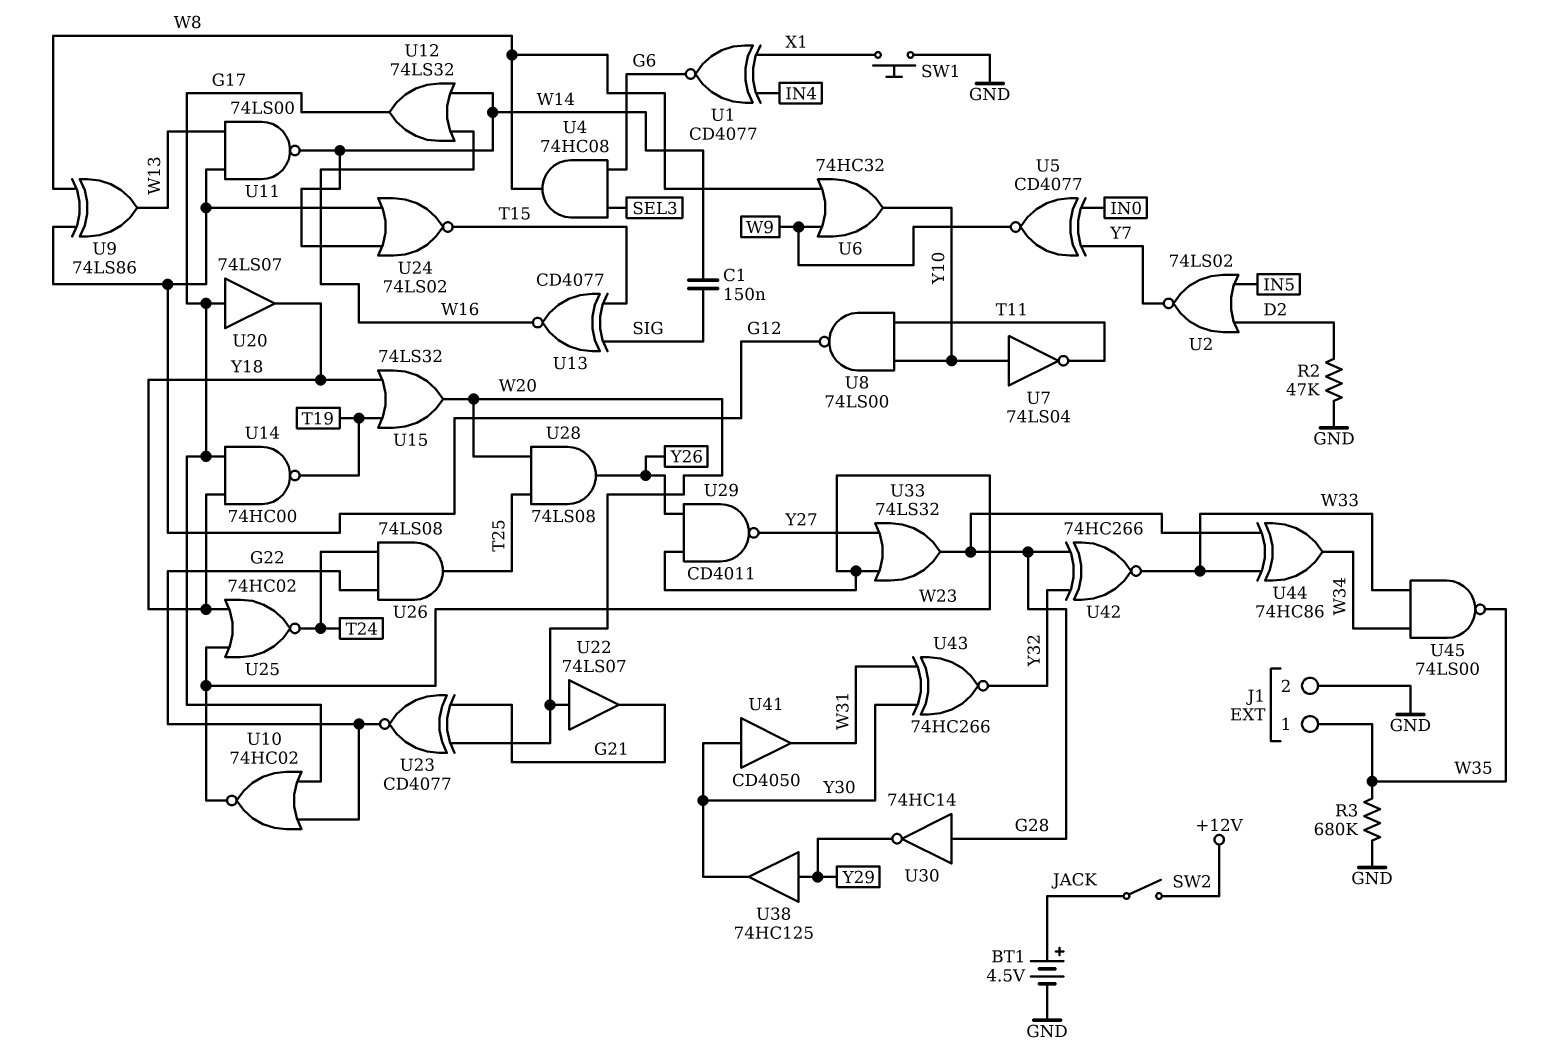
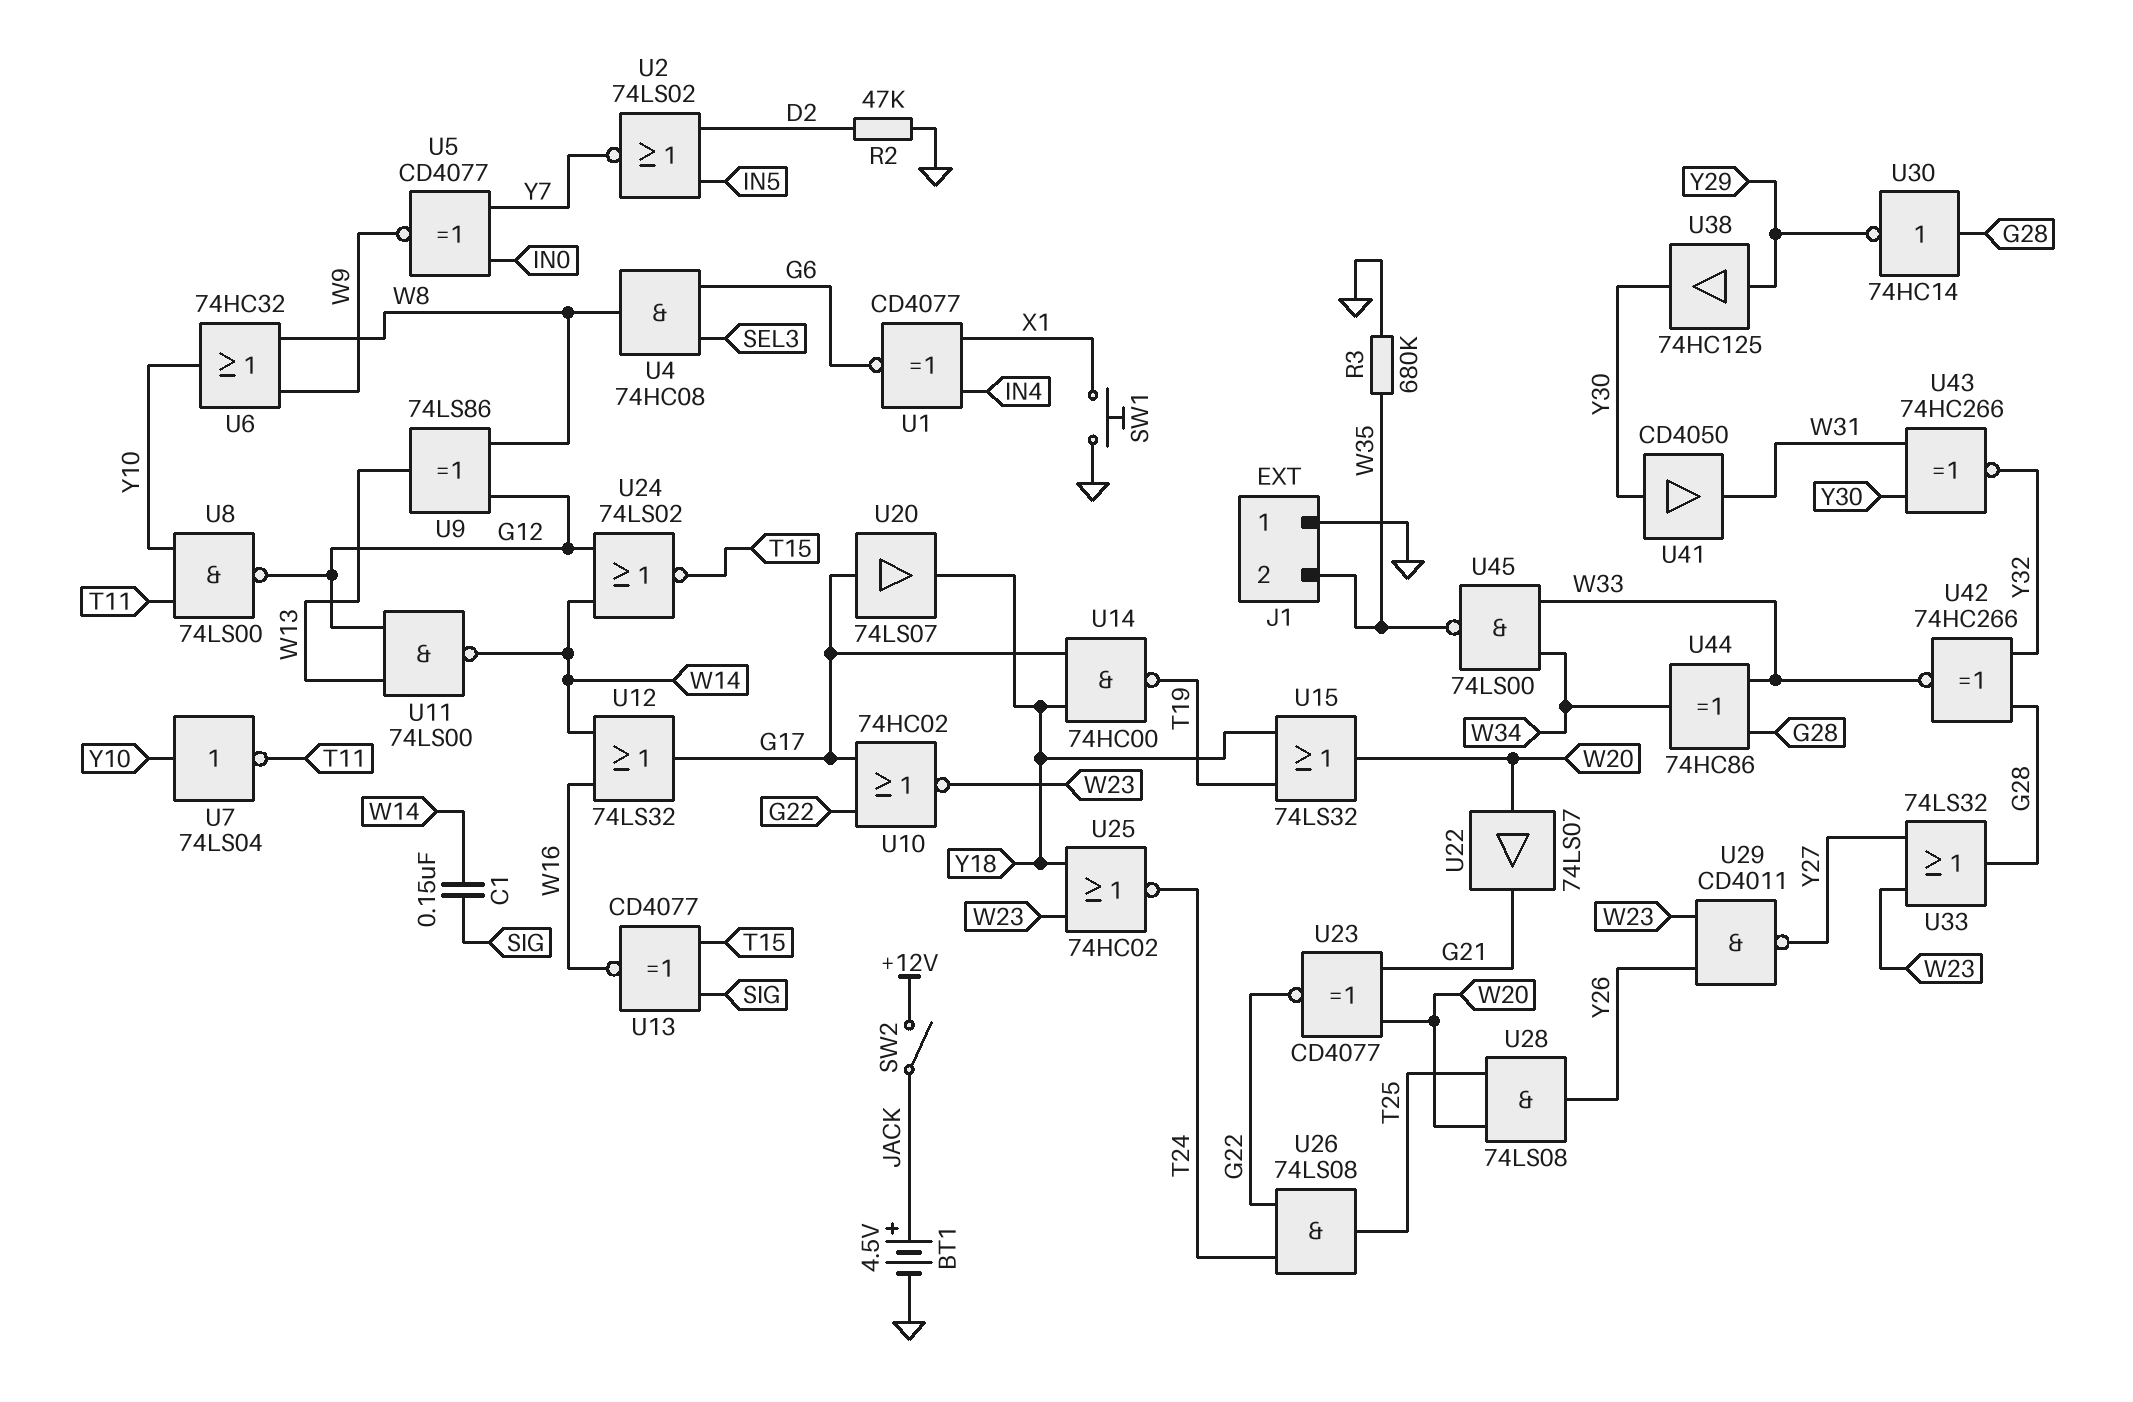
J1 pin 1: W35 -> GND
J1 pin 2: GND -> W35

